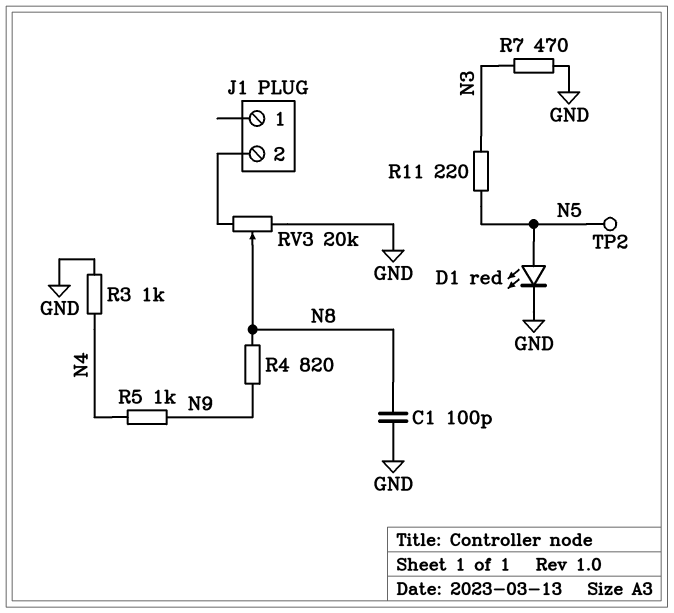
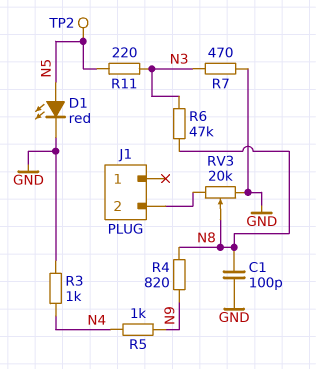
R6: none -> 47k (N3, N8)

